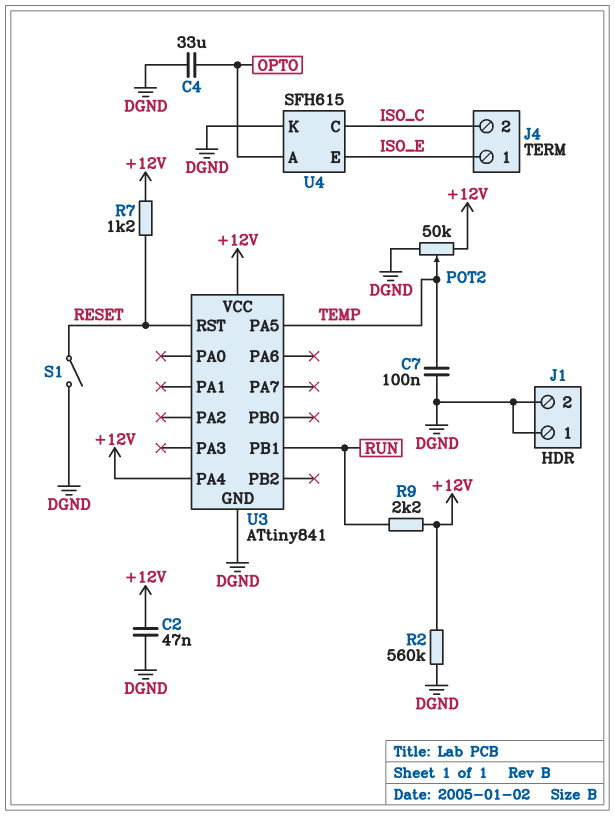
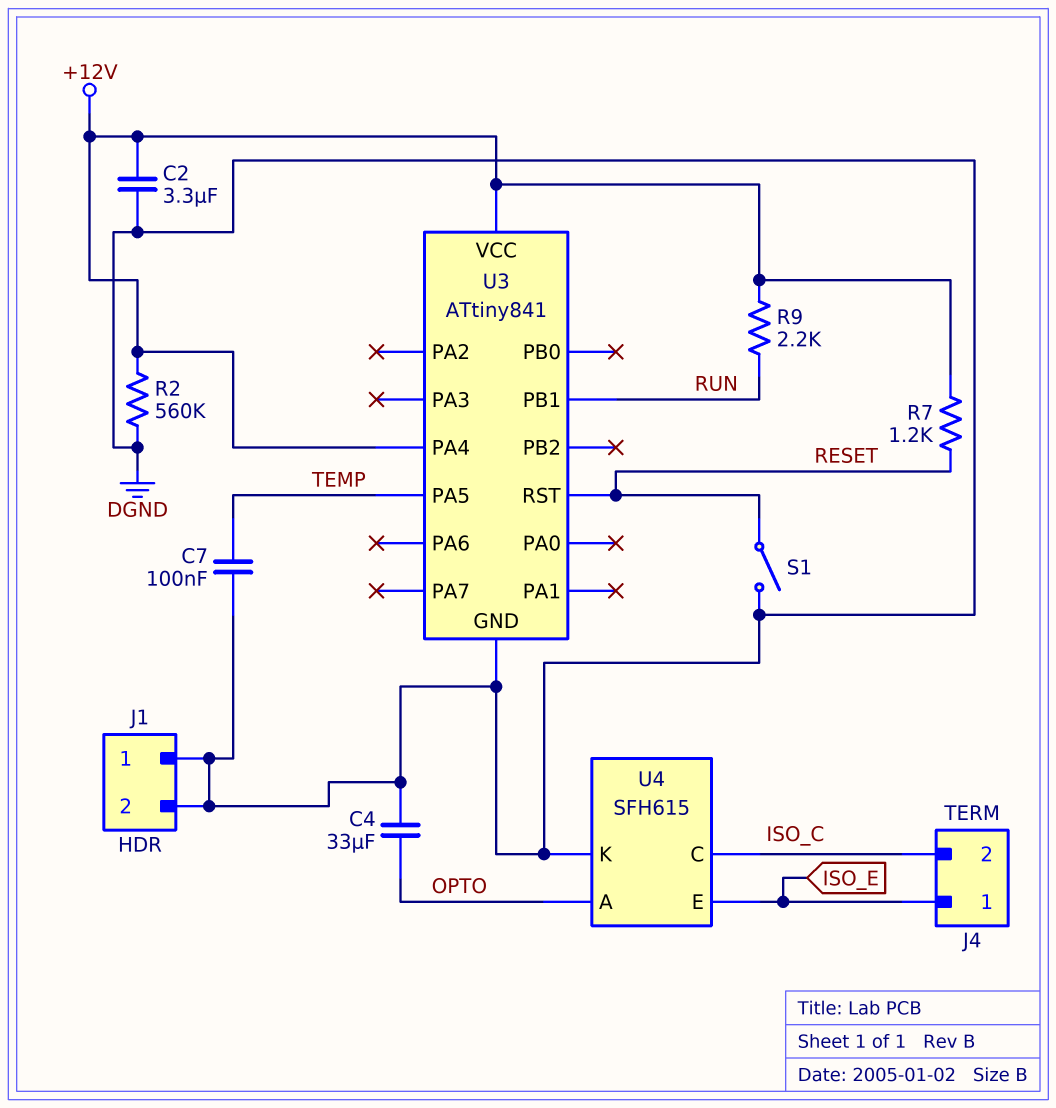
C2: 47nF (+12V, DGND) -> 3.3uF (+12V, DGND)
POT2: 50k (+12V, DGND, wiper TEMP) -> none

